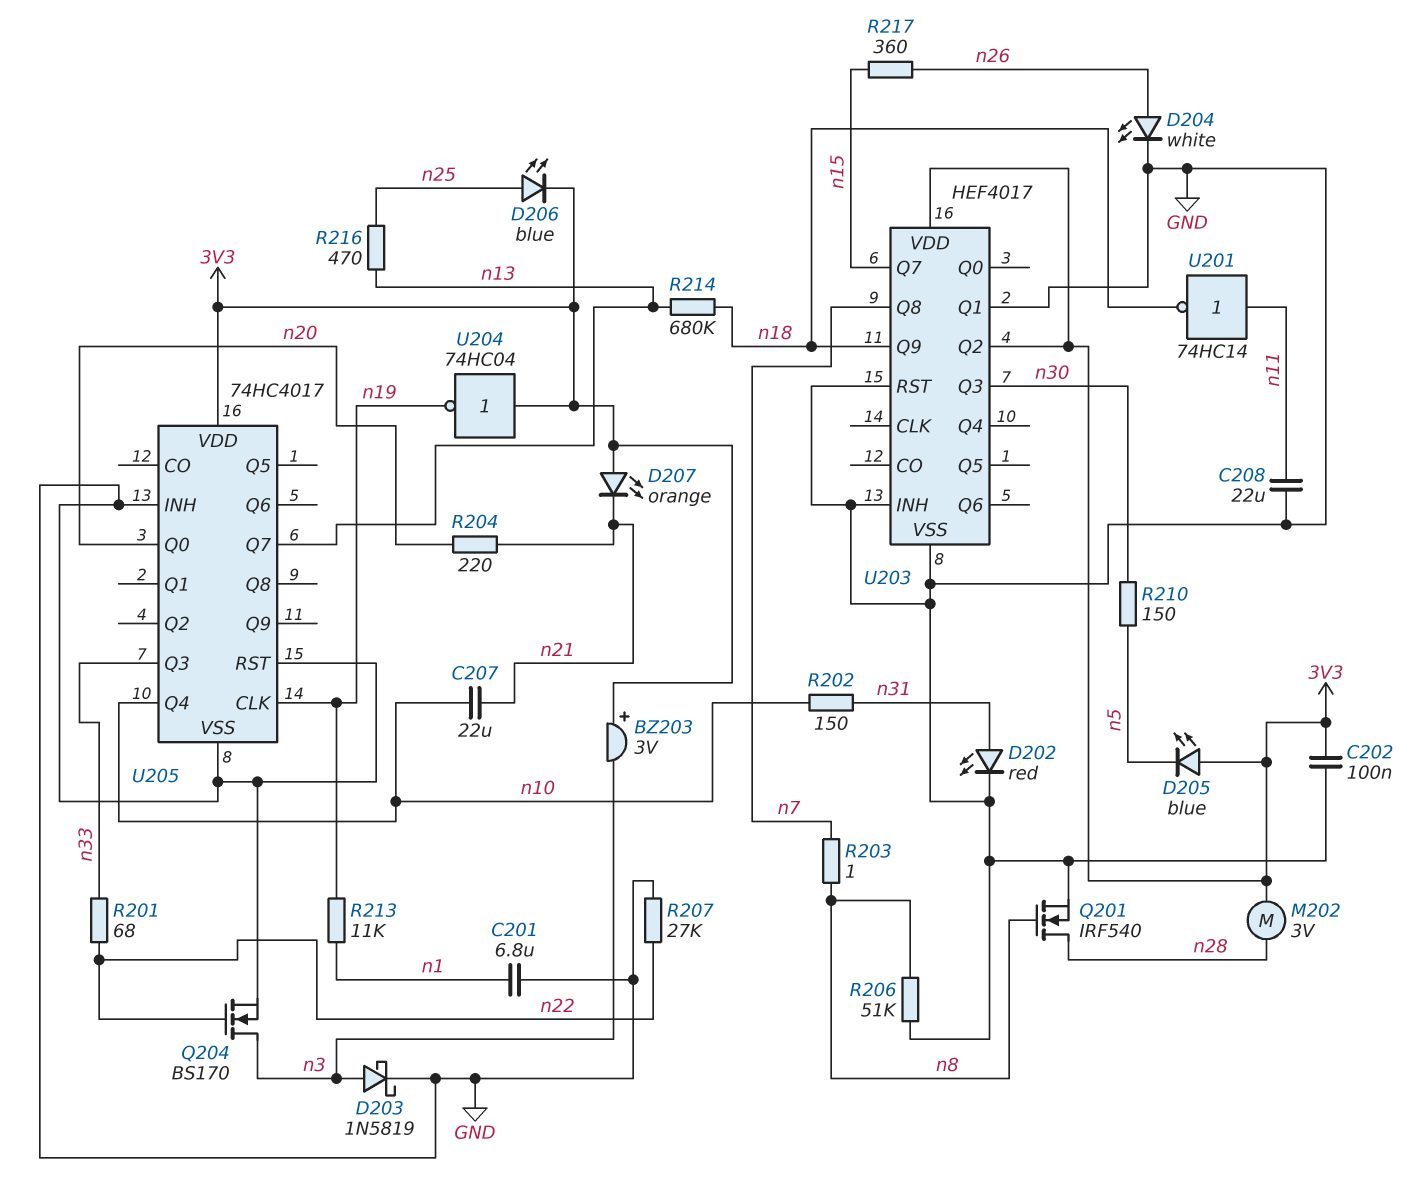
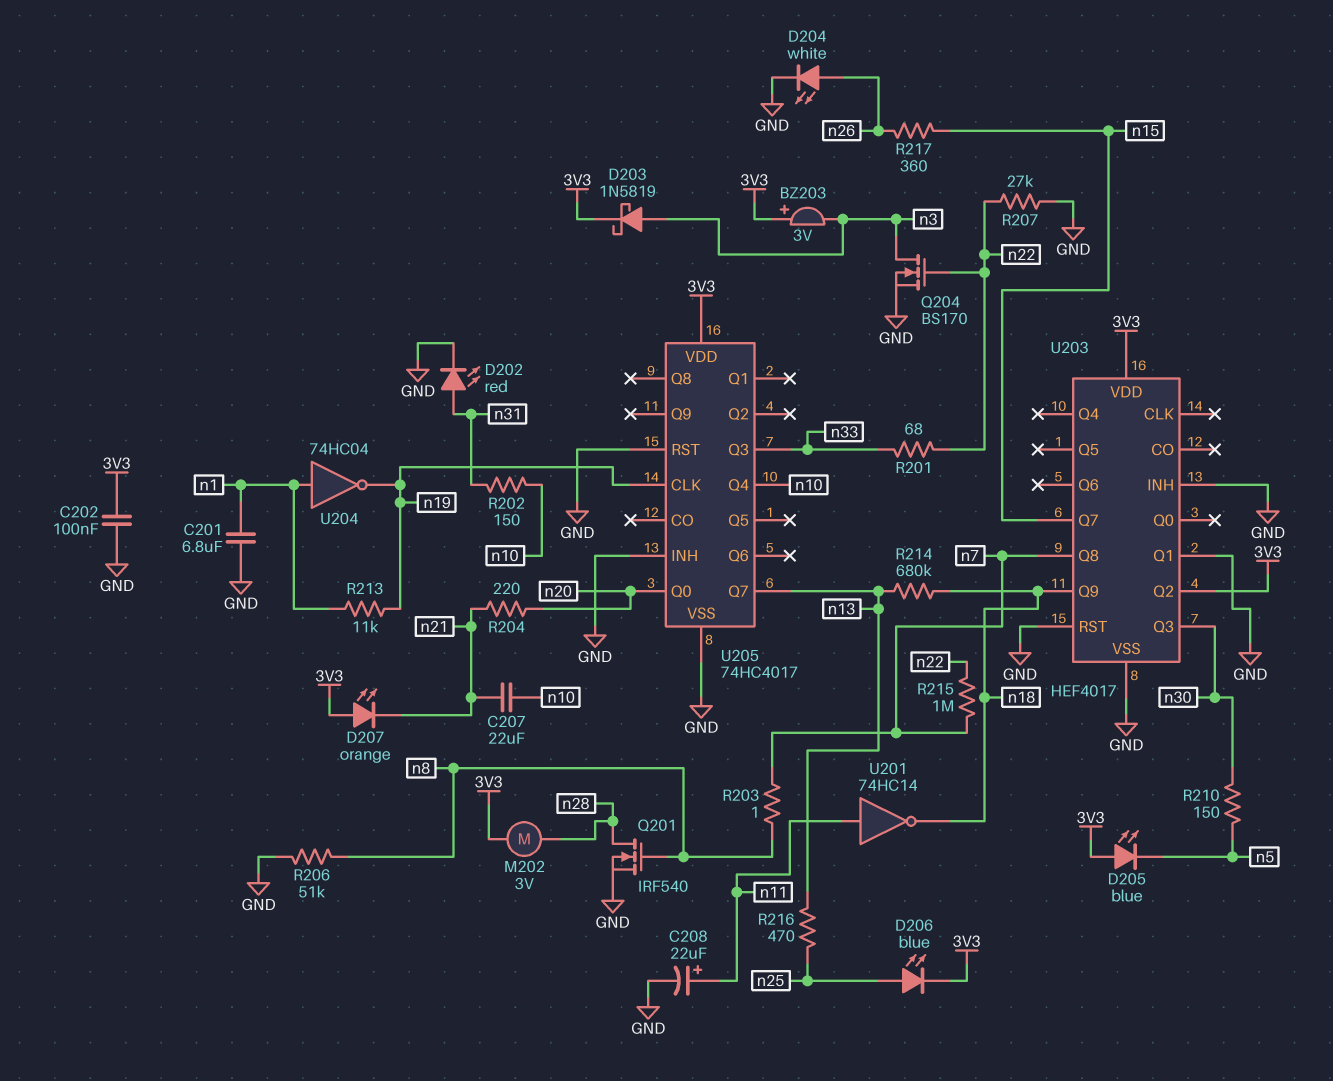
C208: 22uF (GND, n11) -> 22uF (plus n11, minus GND)
D203: schottky 1N5819 (A n3, K GND) -> schottky 1N5819 (A n3, K 3V3)
R215: none -> 1M (n7, n22)
U204: NOT 74HC04 (in 3V3, out n19) -> NOT 74HC04 (in n1, out n19)

